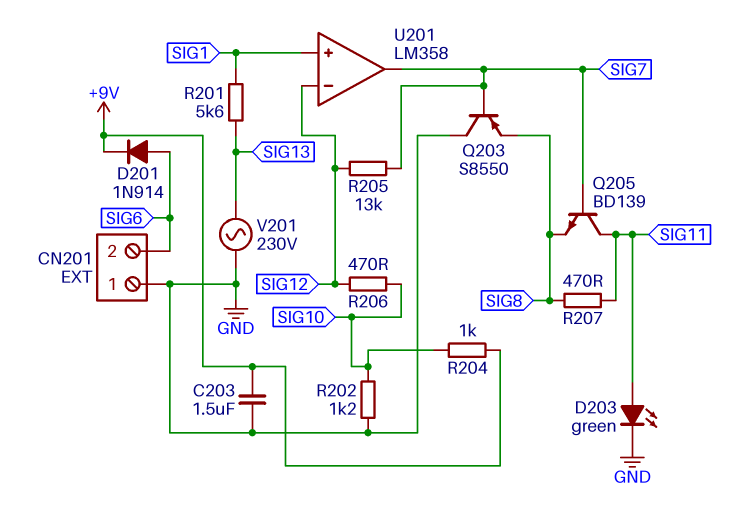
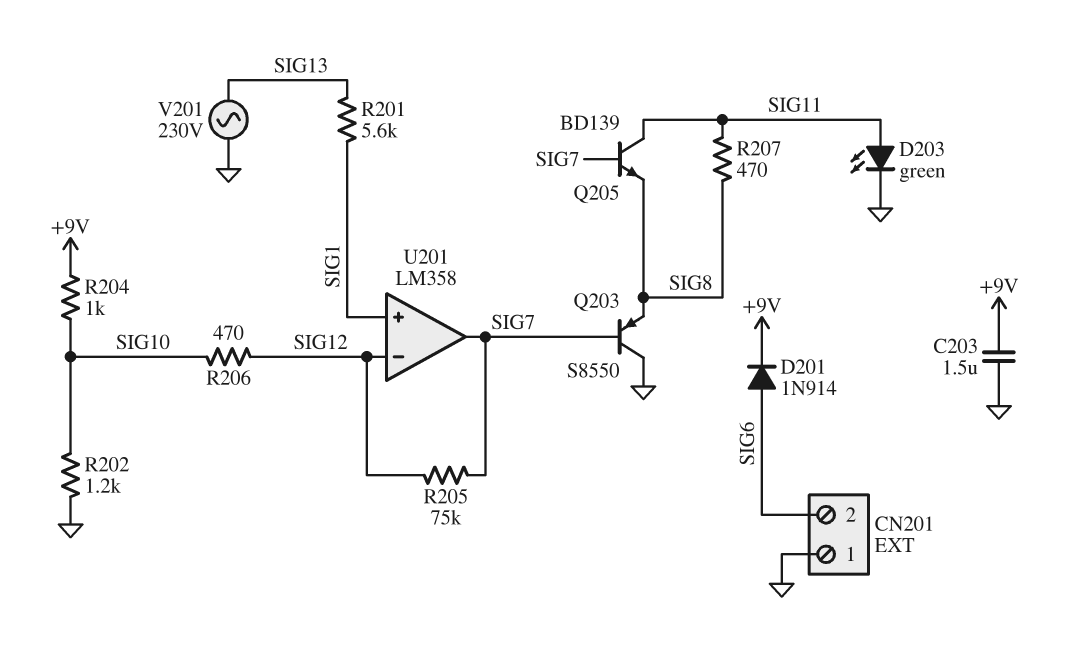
R205: 13k (SIG7, SIG12) -> 75k (SIG7, SIG12)

